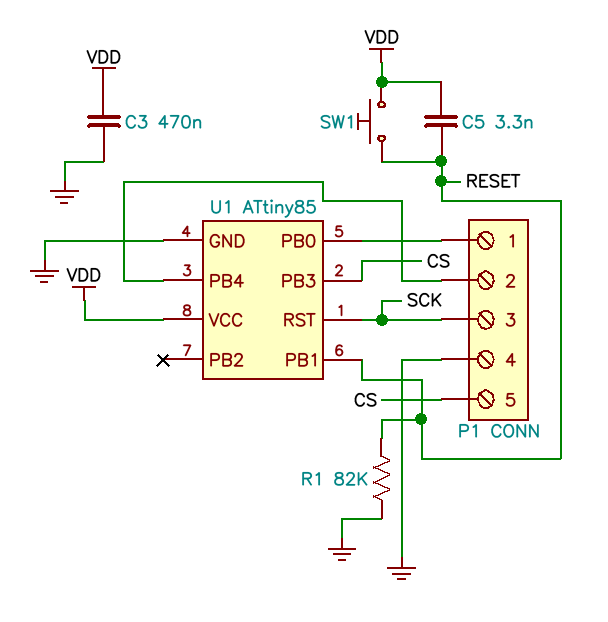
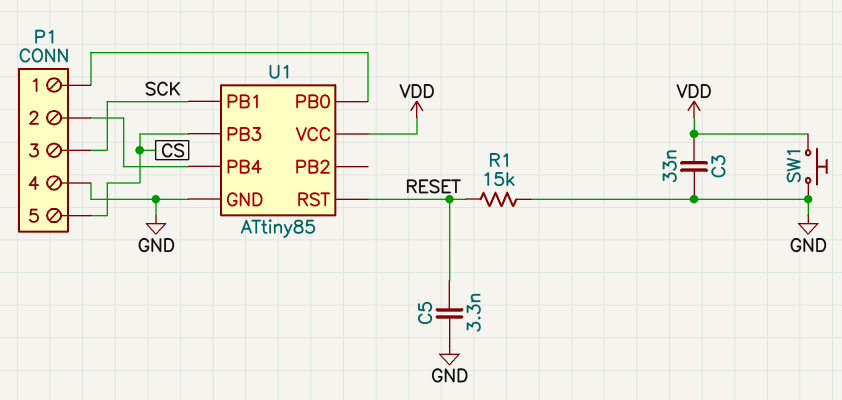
C3: 470nF (GND, VDD) -> 33nF (GND, VDD)
C5: 3.3nF (RESET, VDD) -> 3.3nF (GND, RESET)
R1: 82k (GND, RESET) -> 15k (GND, RESET)
SW1: button (RESET, VDD) -> button (GND, VDD)
U1 pin PB1: RESET -> SCK
U1 pin RST: SCK -> RESET

